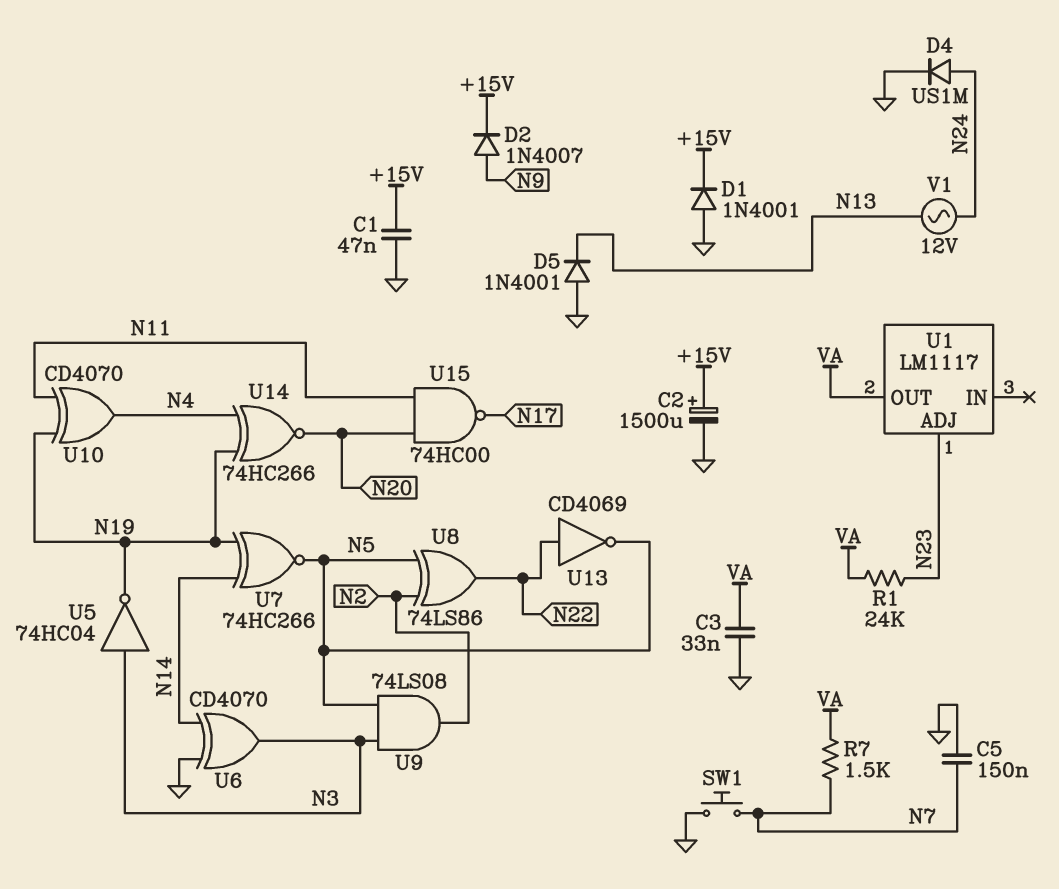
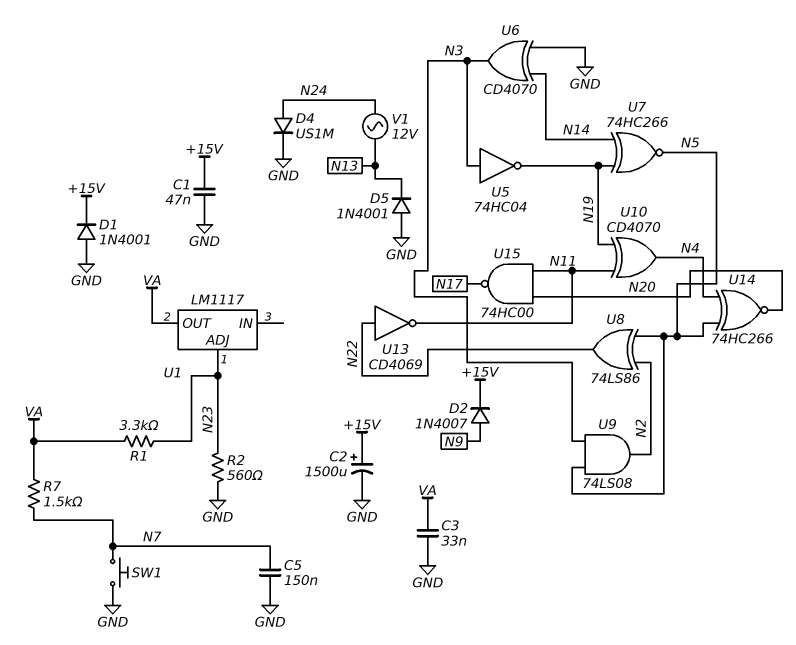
R1: 24k (N23, VA) -> 3.3k (N23, VA)
R2: none -> 560 (GND, N23)
U13: NOT CD4069 (in N22, out N5) -> NOT CD4069 (in N22, out N11)
U14: XNOR 74HC266 (in N4, in N19, out N20) -> XNOR 74HC266 (in N4, in N5, out N20)

